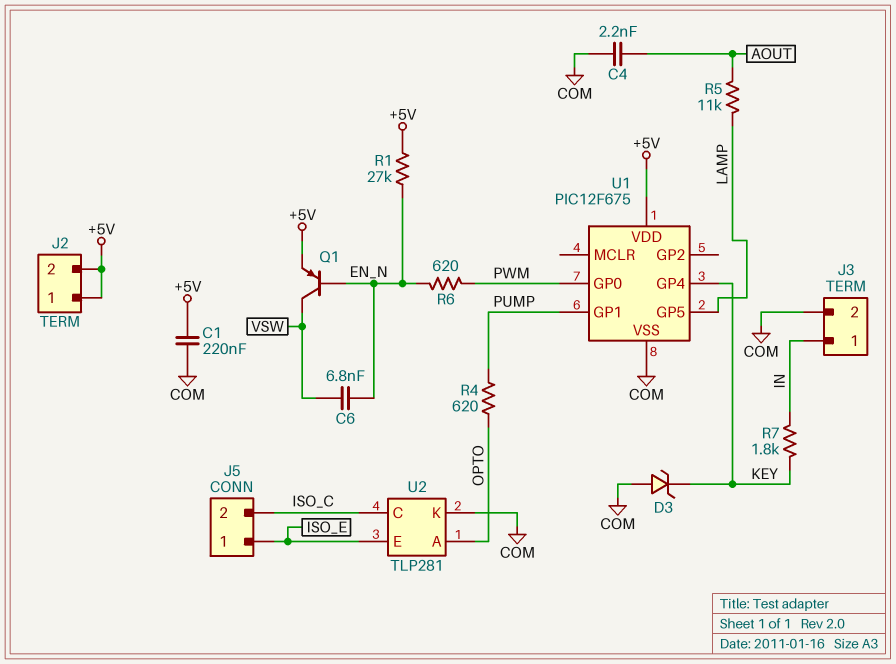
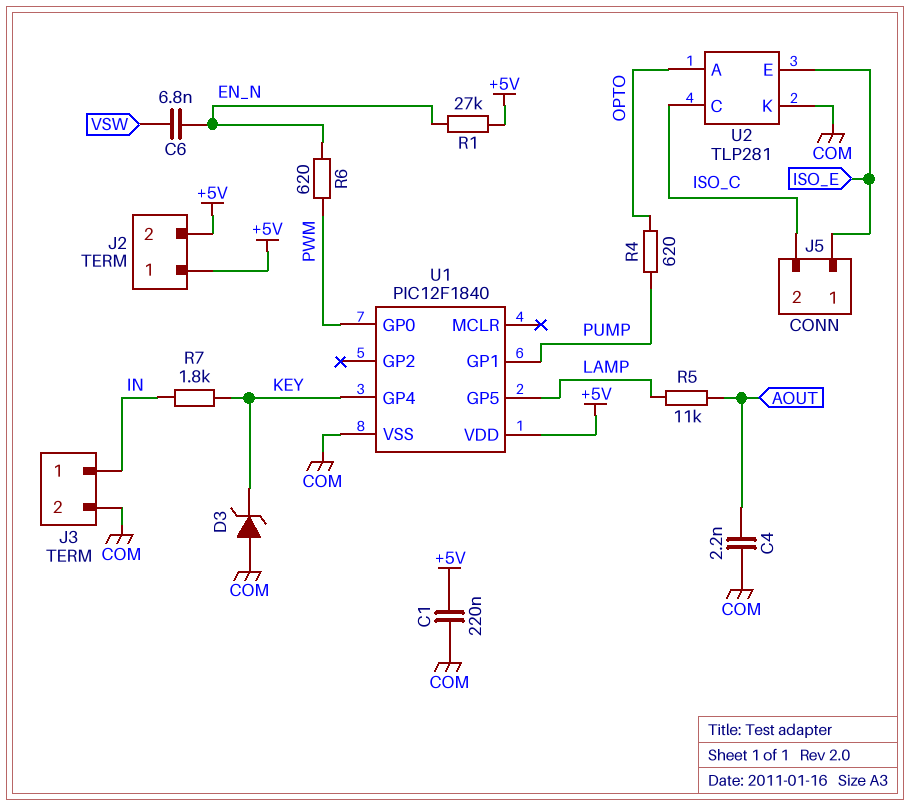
Q1: PNP (B EN_N, C VSW, E +5V) -> none
U1: PIC12F675 -> PIC12F1840

